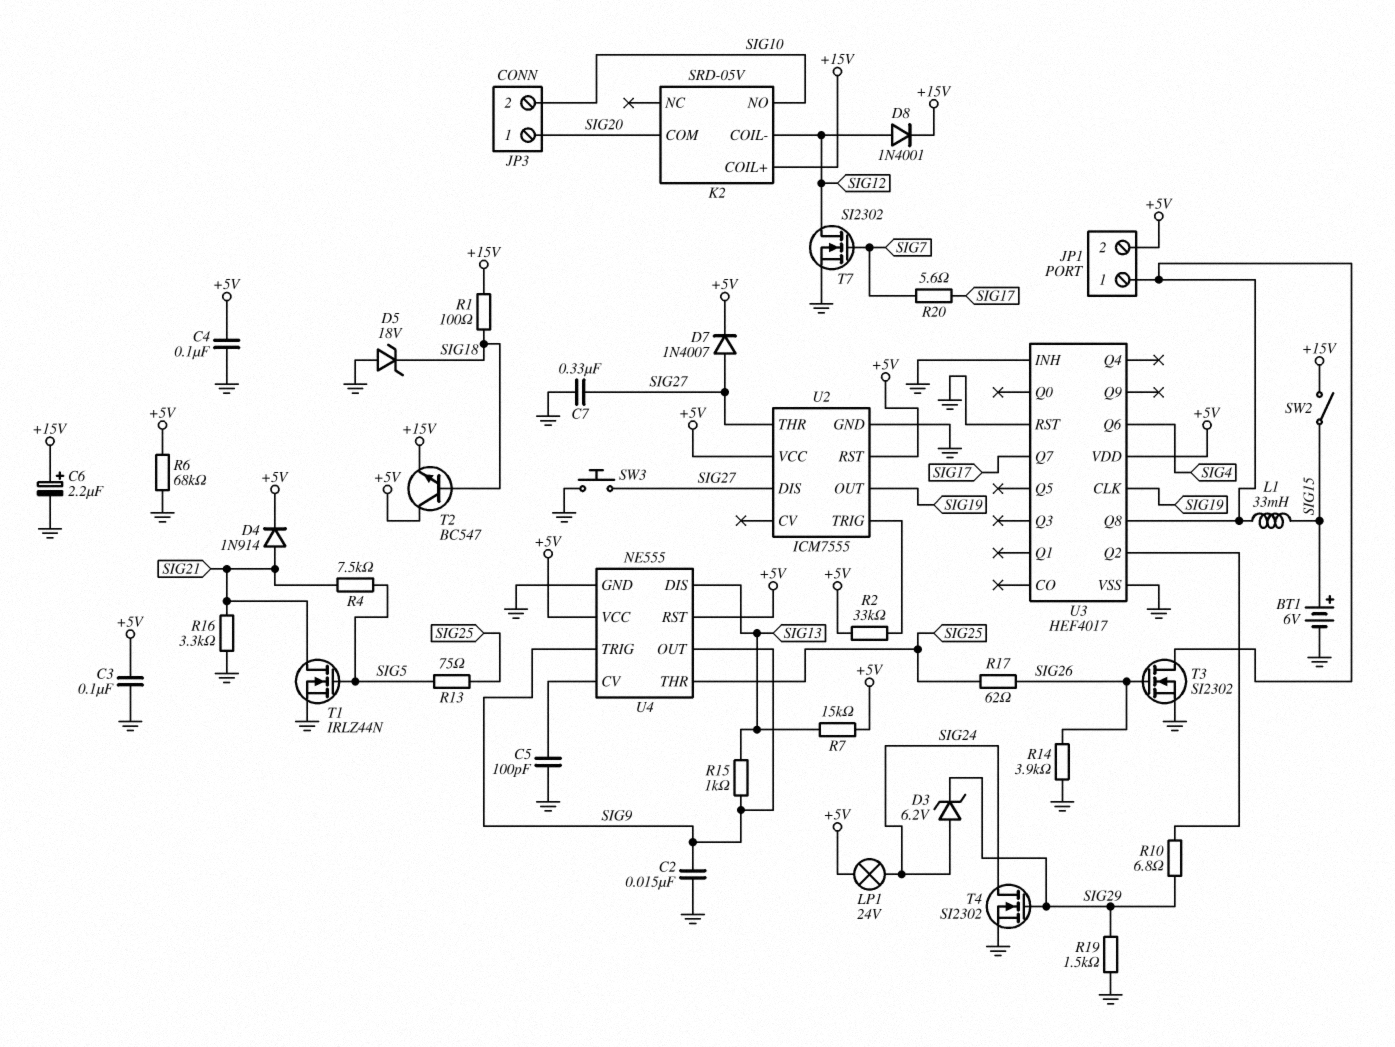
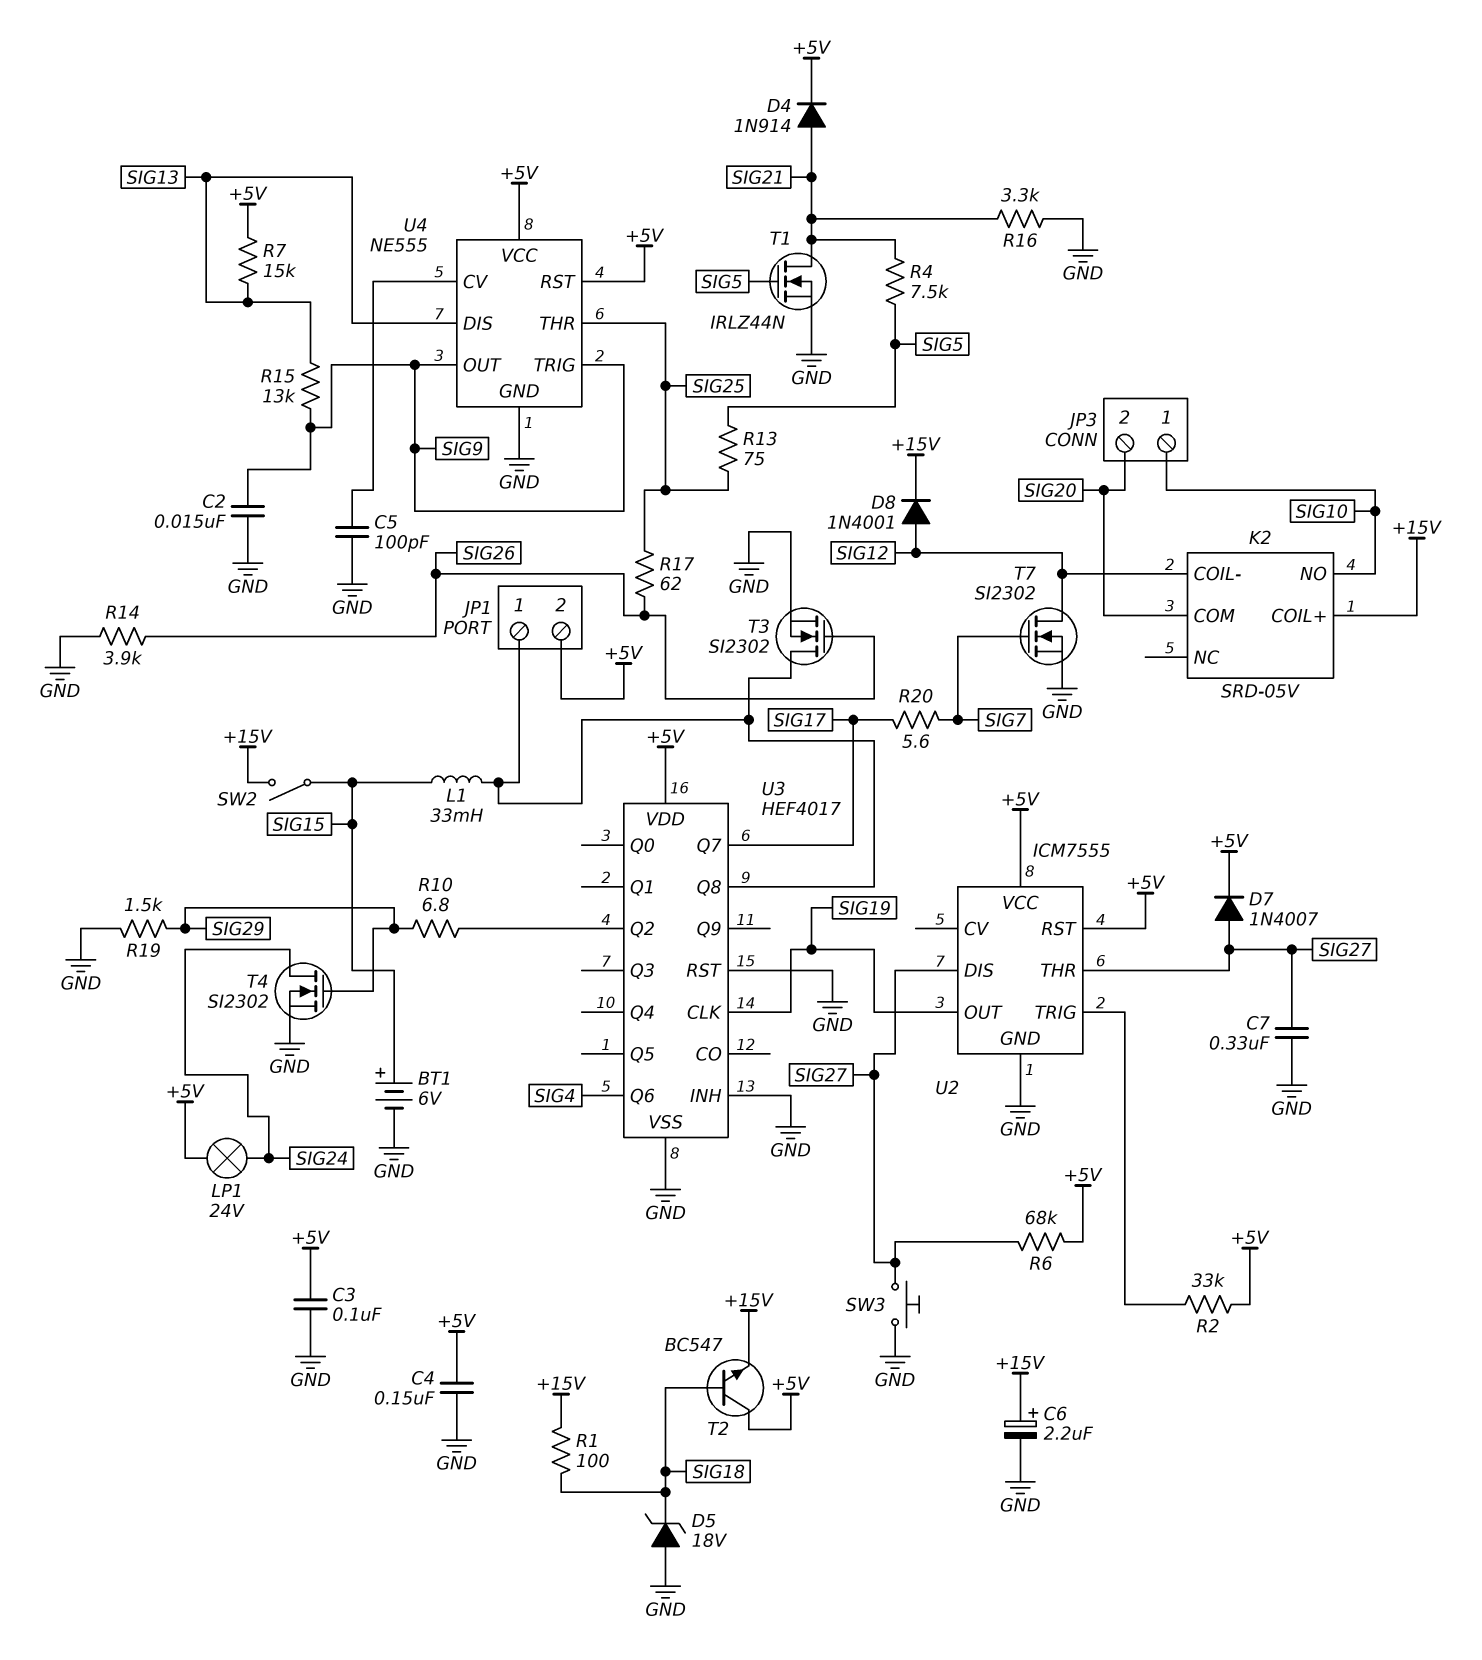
C4: 100nF (+5V, GND) -> 150nF (+5V, GND)
D3: zener 6.2V (A SIG24, K SIG29) -> none
JP3 pin 1: SIG20 -> SIG10
JP3 pin 2: SIG10 -> SIG20
R6: 68k (+5V, GND) -> 68k (+5V, SIG27)
R15: 1k (SIG9, SIG13) -> 13k (SIG9, SIG13)

